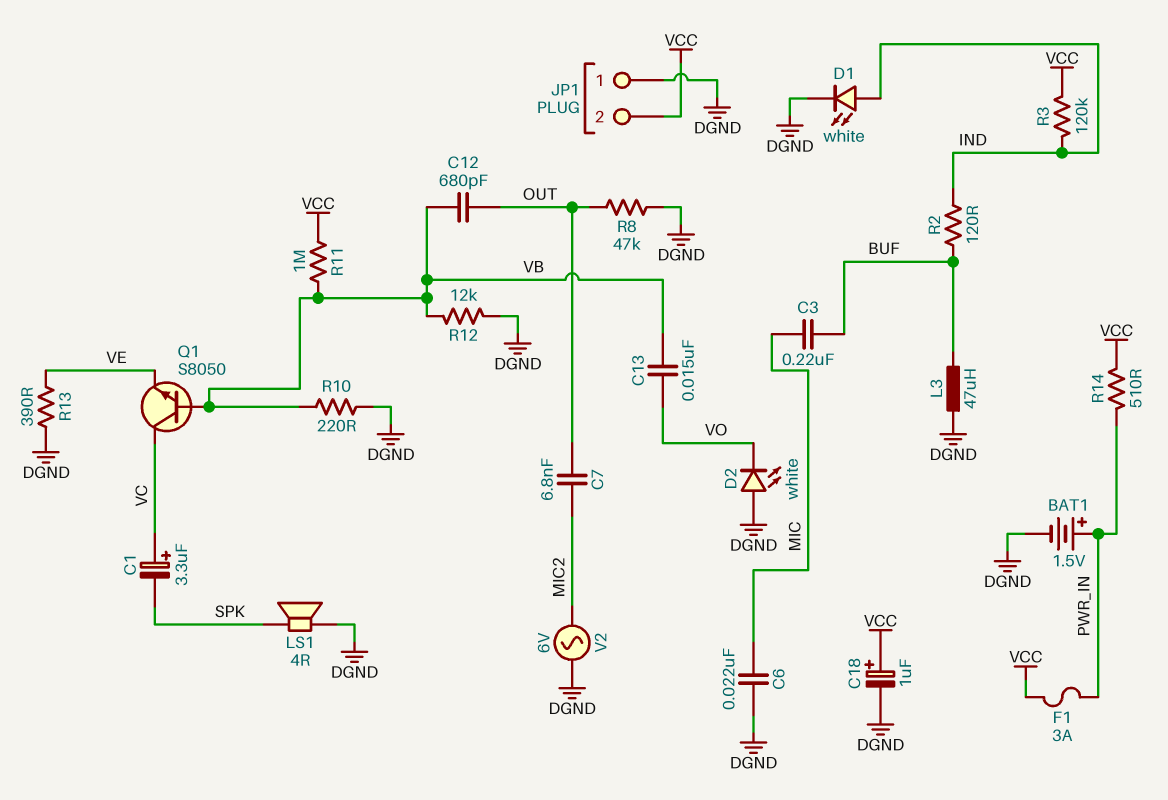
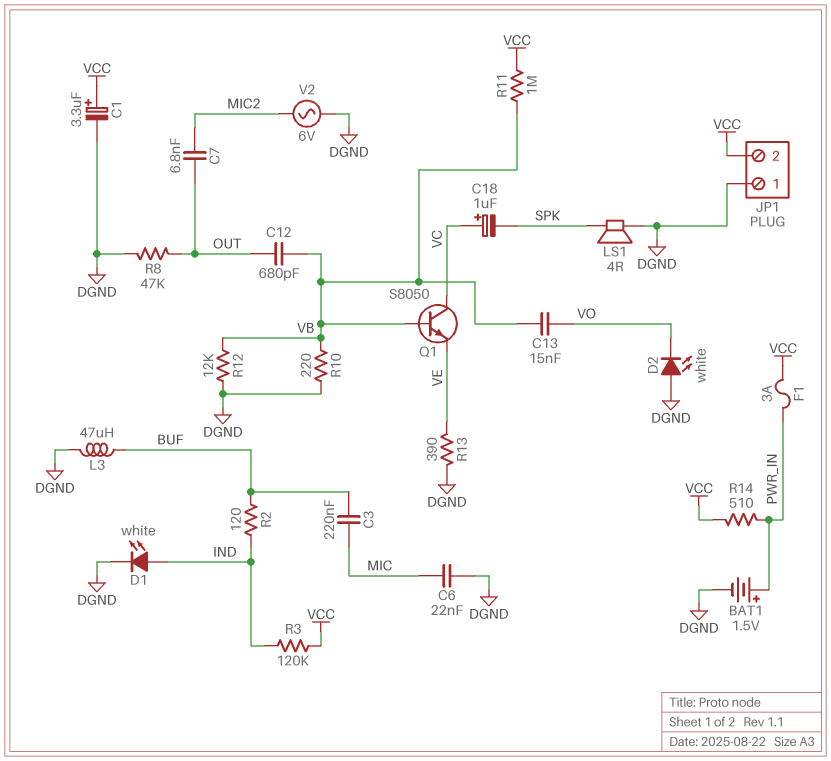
C1: 3.3uF (plus VC, minus SPK) -> 3.3uF (plus VCC, minus DGND)
C18: 1uF (plus VCC, minus DGND) -> 1uF (plus VC, minus SPK)

